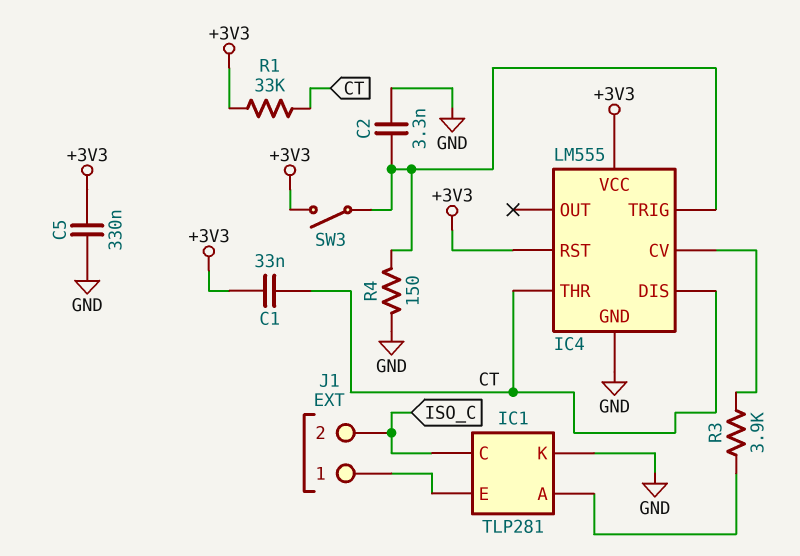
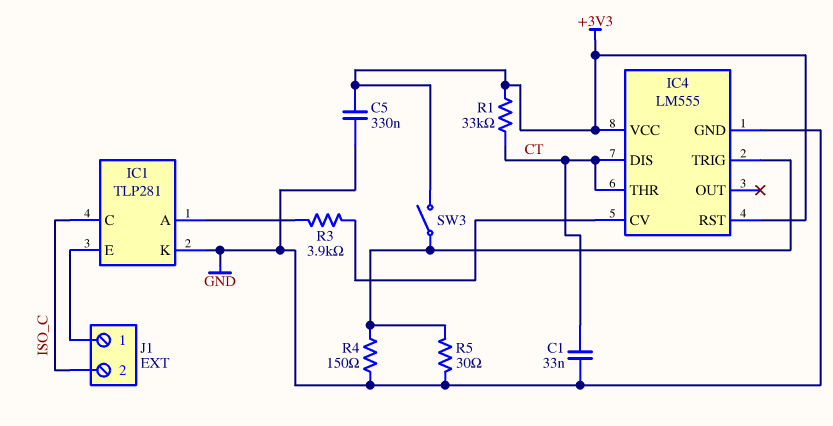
C1: 33nF (+3V3, CT) -> 33nF (CT, GND)
C2: 3.3nF (GND, IC4/TRIG) -> none
R5: none -> 30 (GND, IC4/TRIG)

